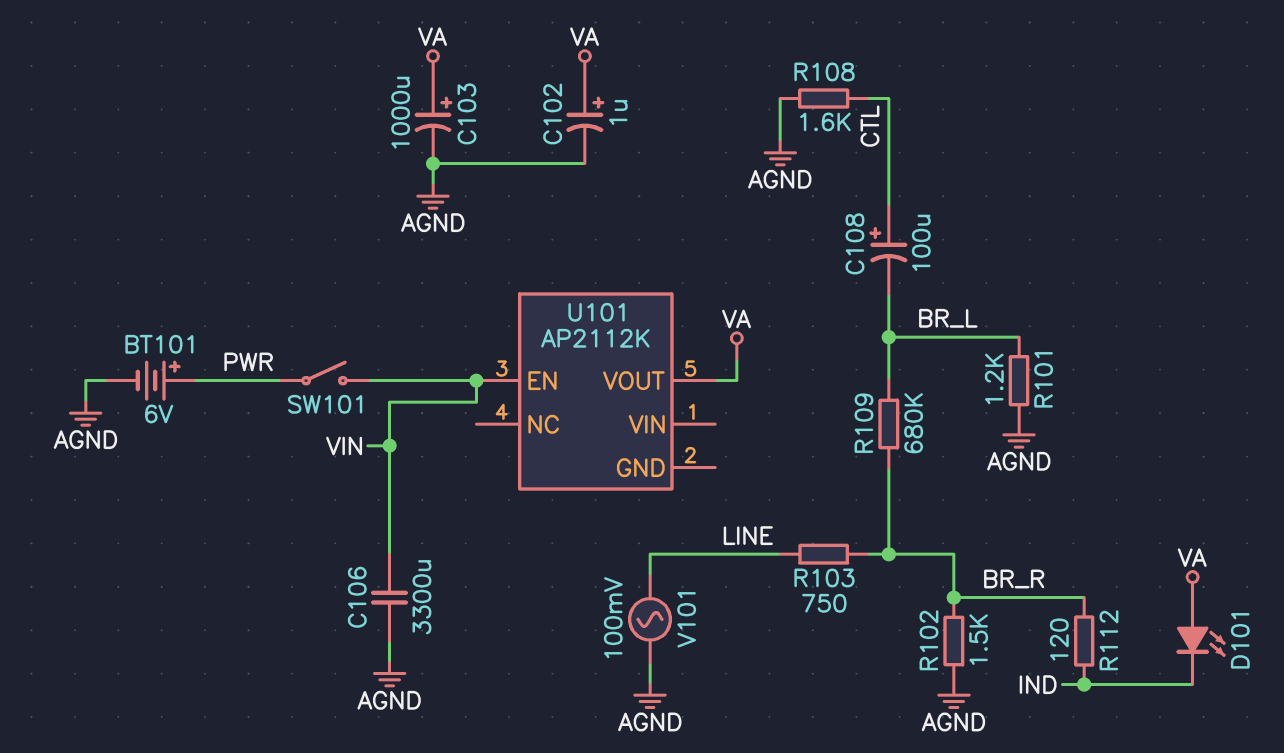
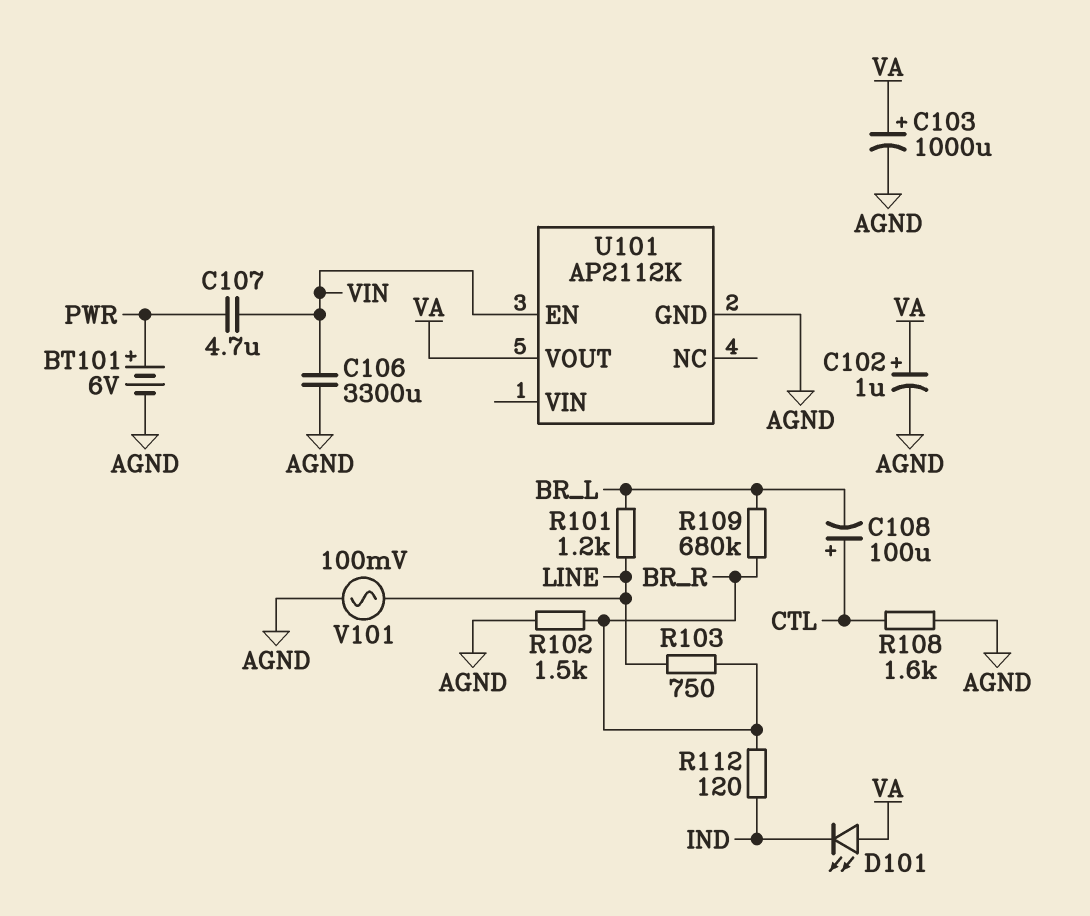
C107: none -> 4.7uF (PWR, VIN)
R101: 1.2k (AGND, BR_L) -> 1.2k (BR_L, LINE)
SW101: switch (PWR, VIN) -> none
U101 pin GND: none -> AGND

